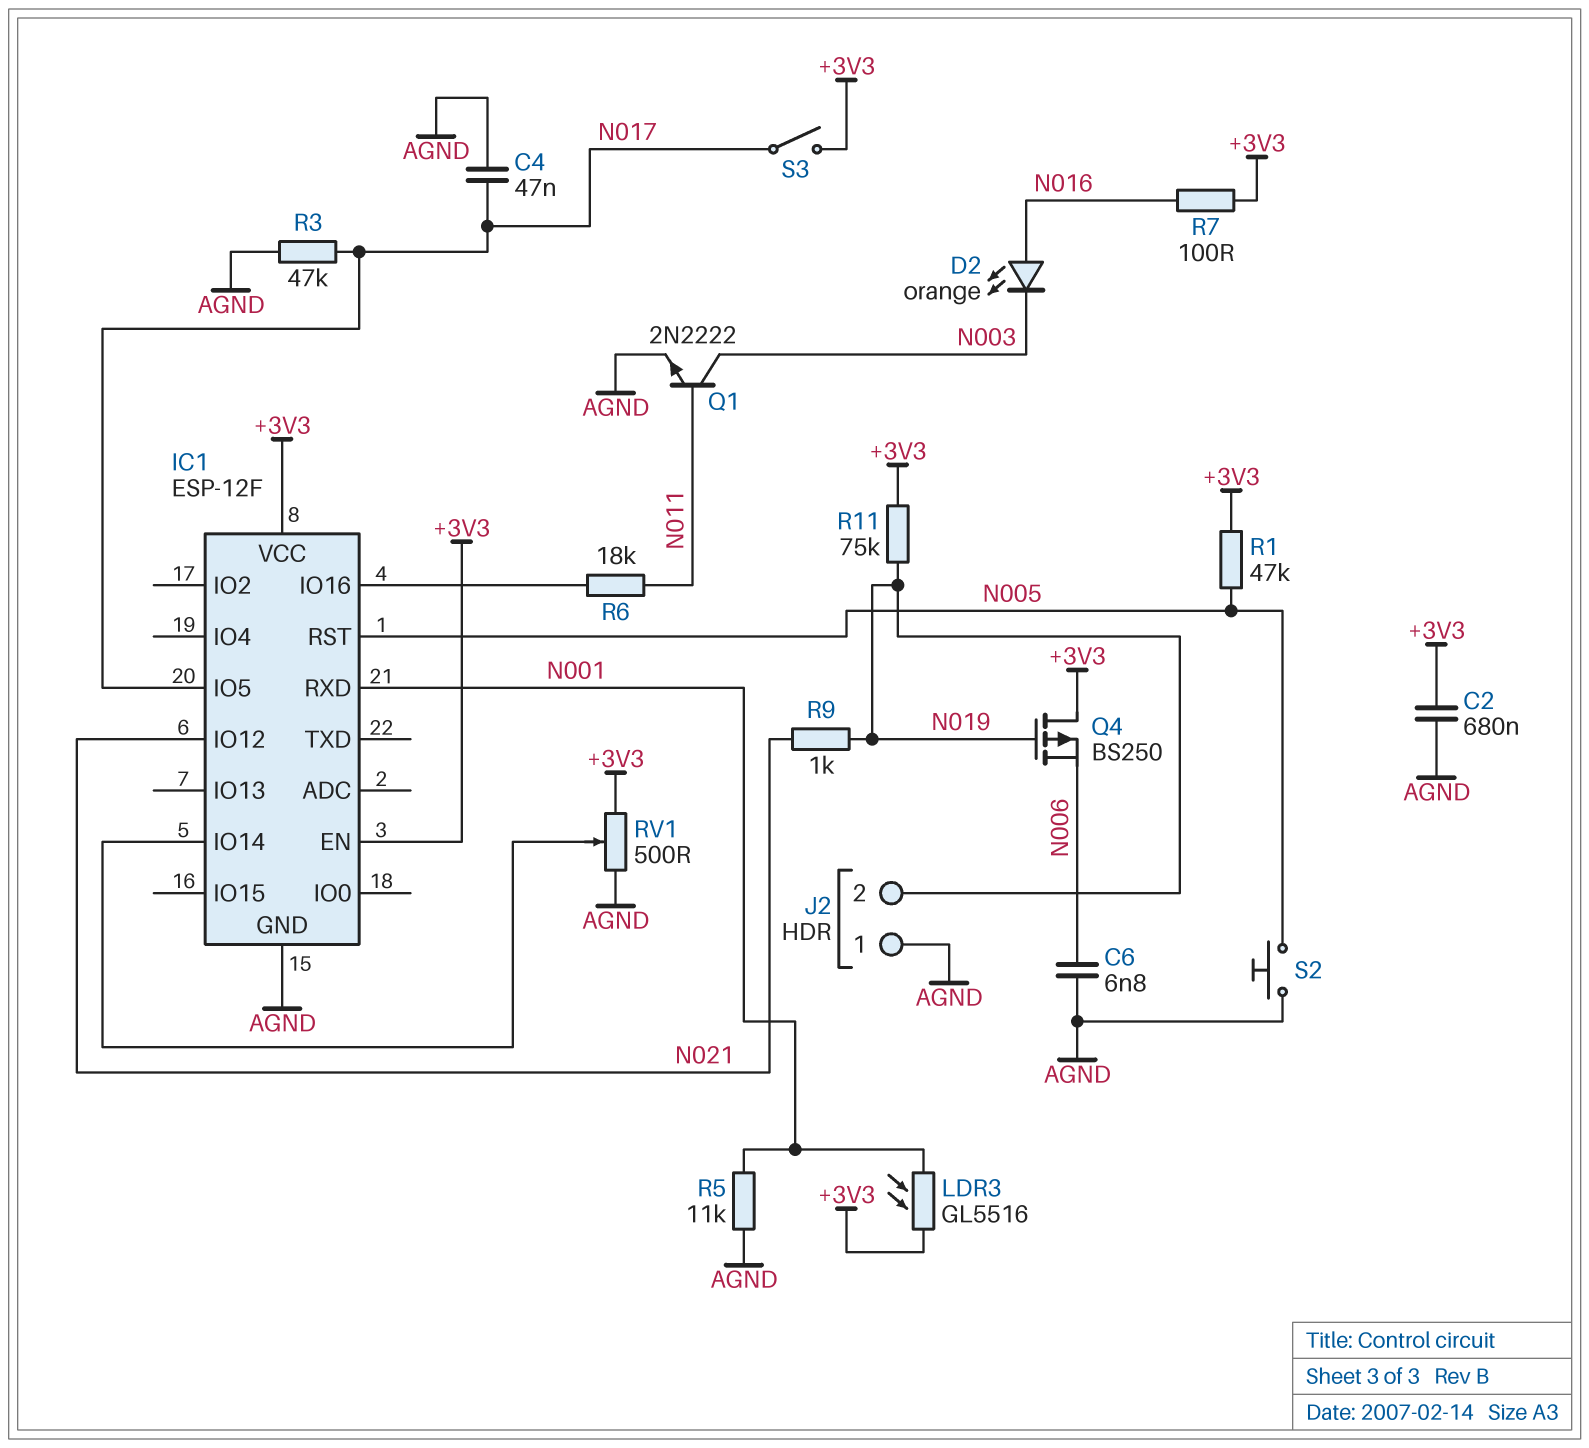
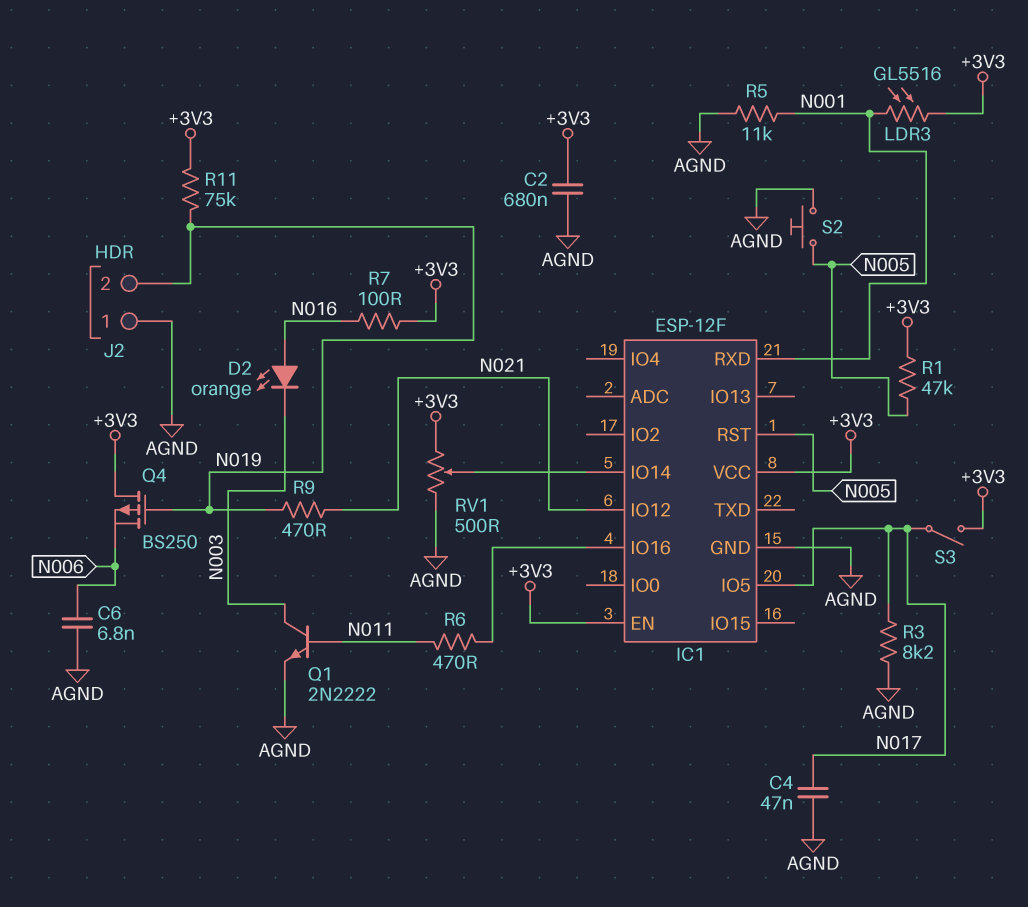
R3: 47k (AGND, N017) -> 8.2k (AGND, N017)
R6: 18k (IC1/IO16, N011) -> 470 (IC1/IO16, N011)
R9: 1k (N019, N021) -> 470 (N019, N021)

